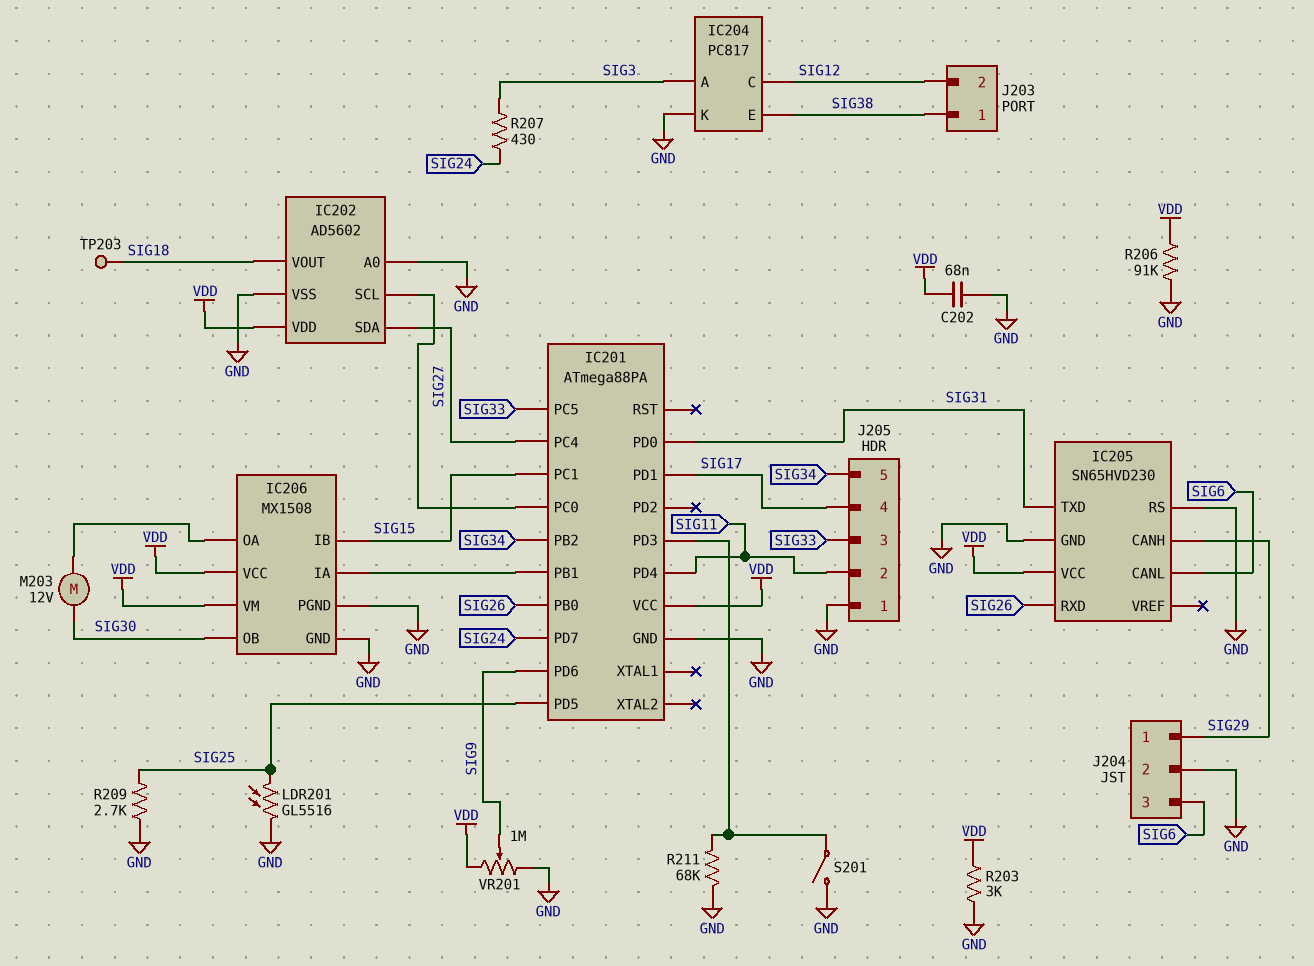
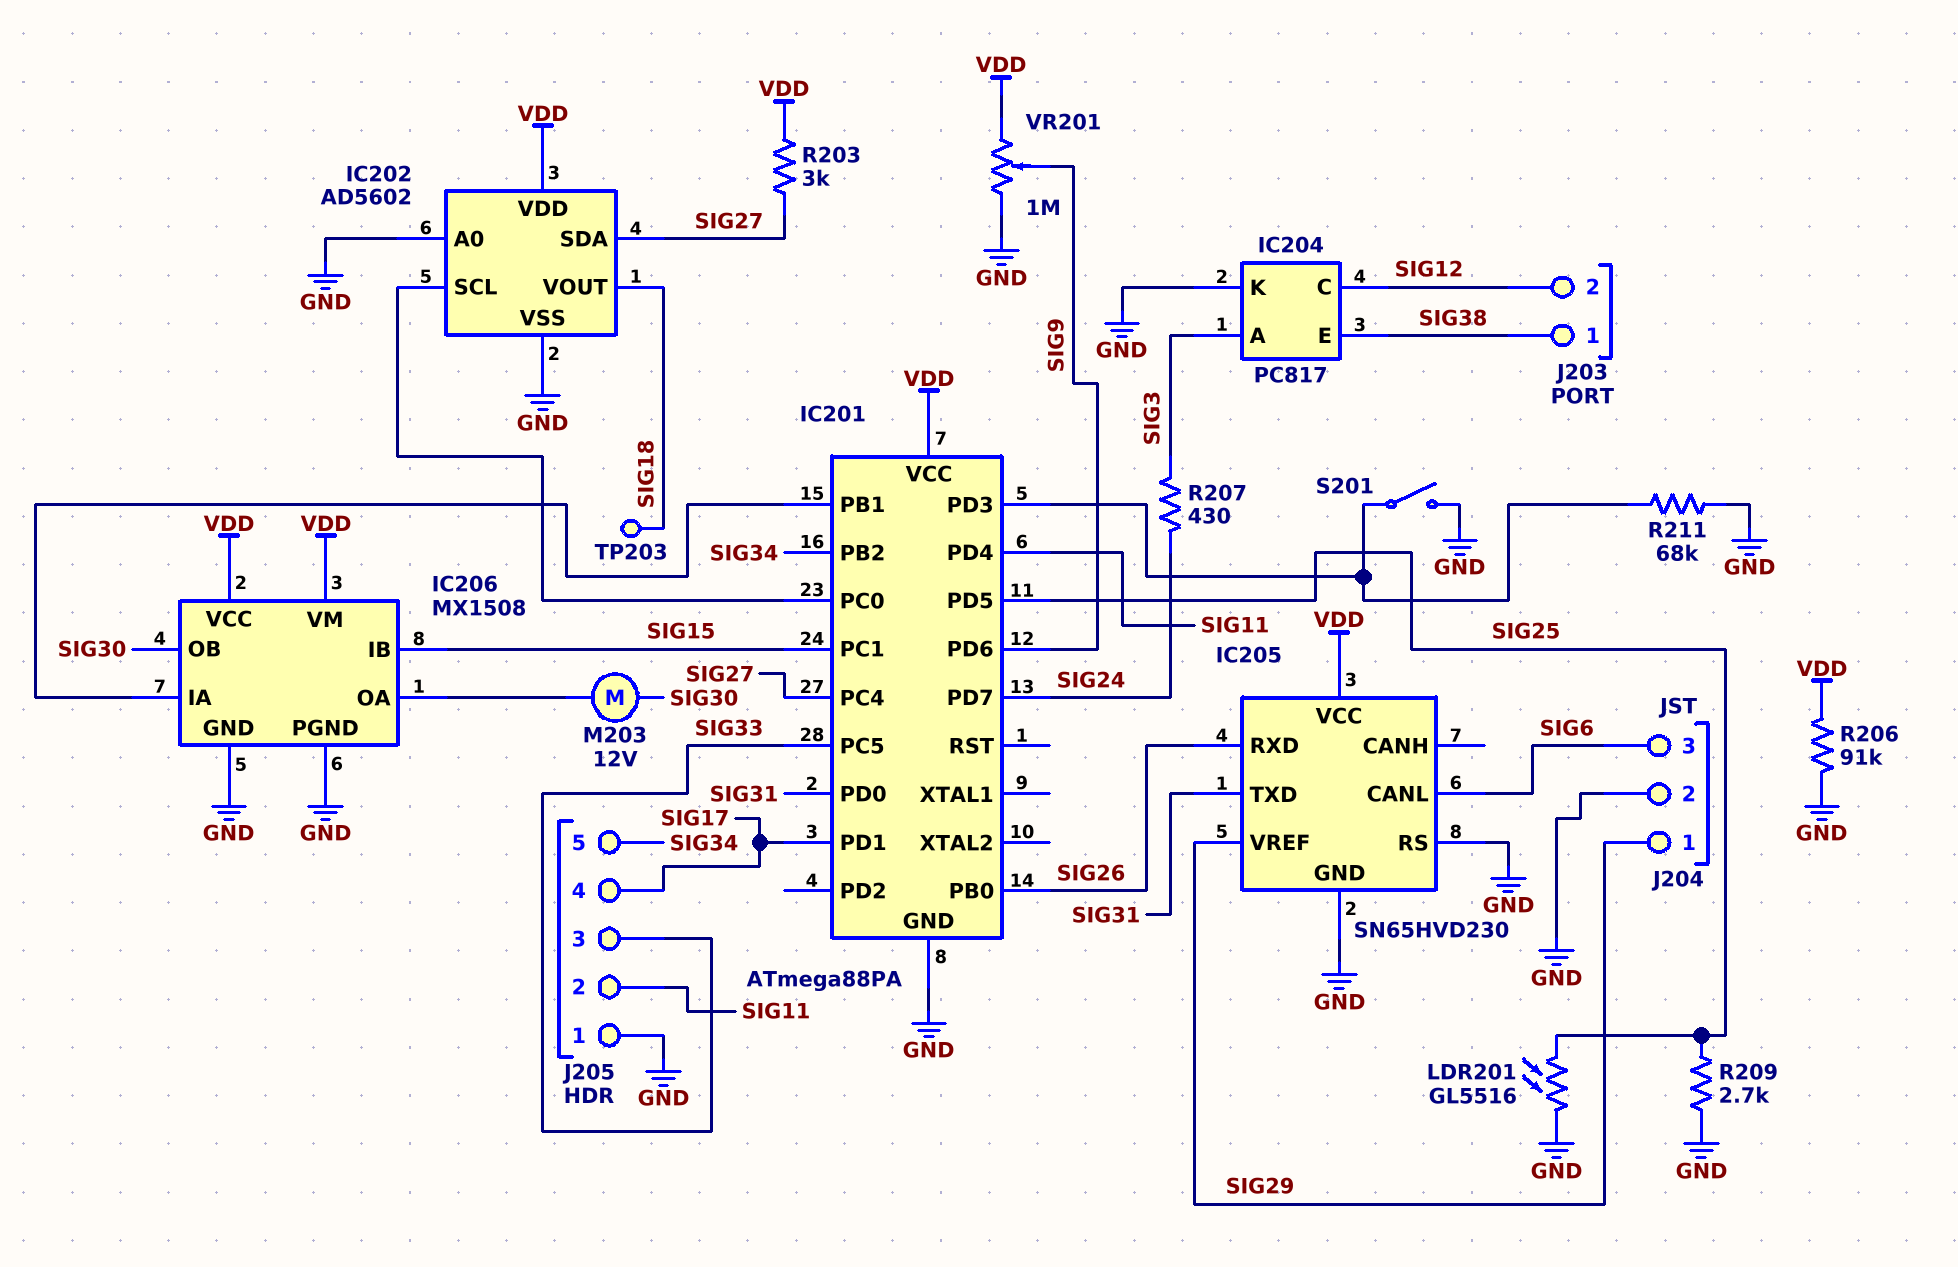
C202: 68nF (GND, VDD) -> none
IC205 pin CANH: SIG29 -> none
IC205 pin VREF: none -> SIG29
R203: 3k (GND, VDD) -> 3k (SIG27, VDD)

